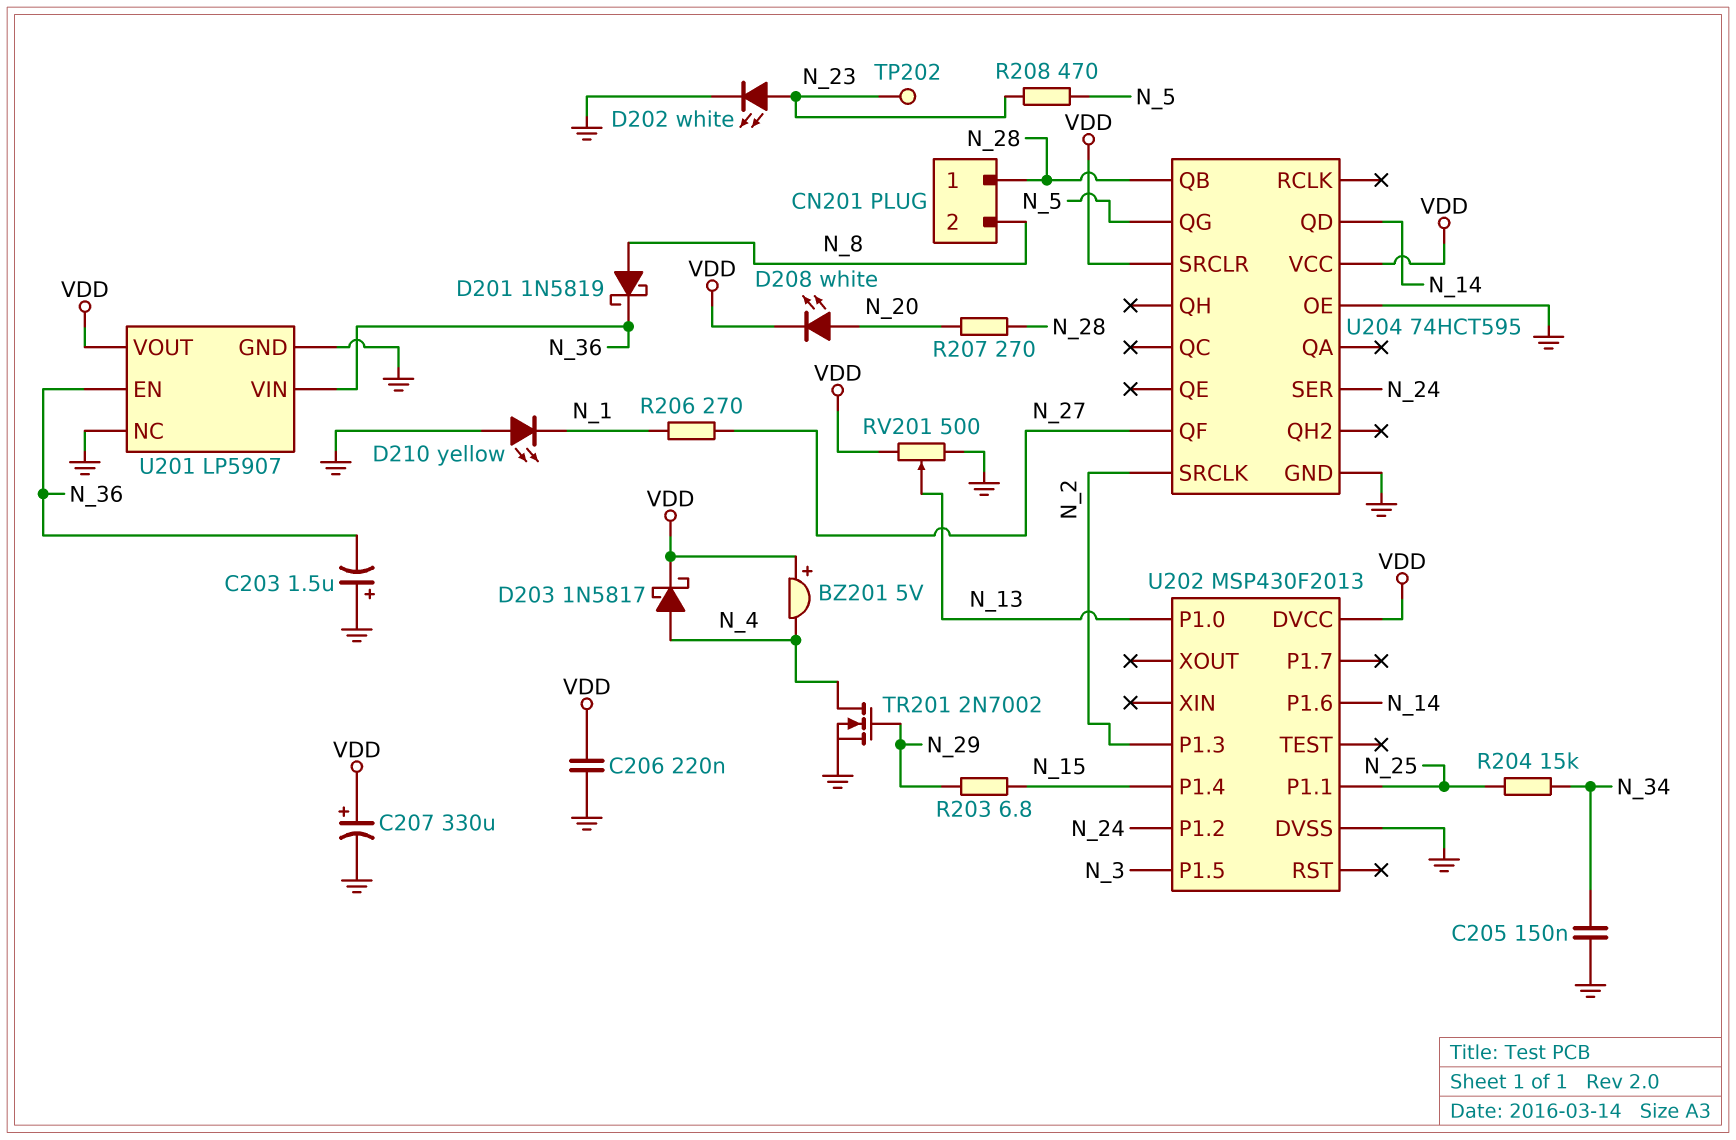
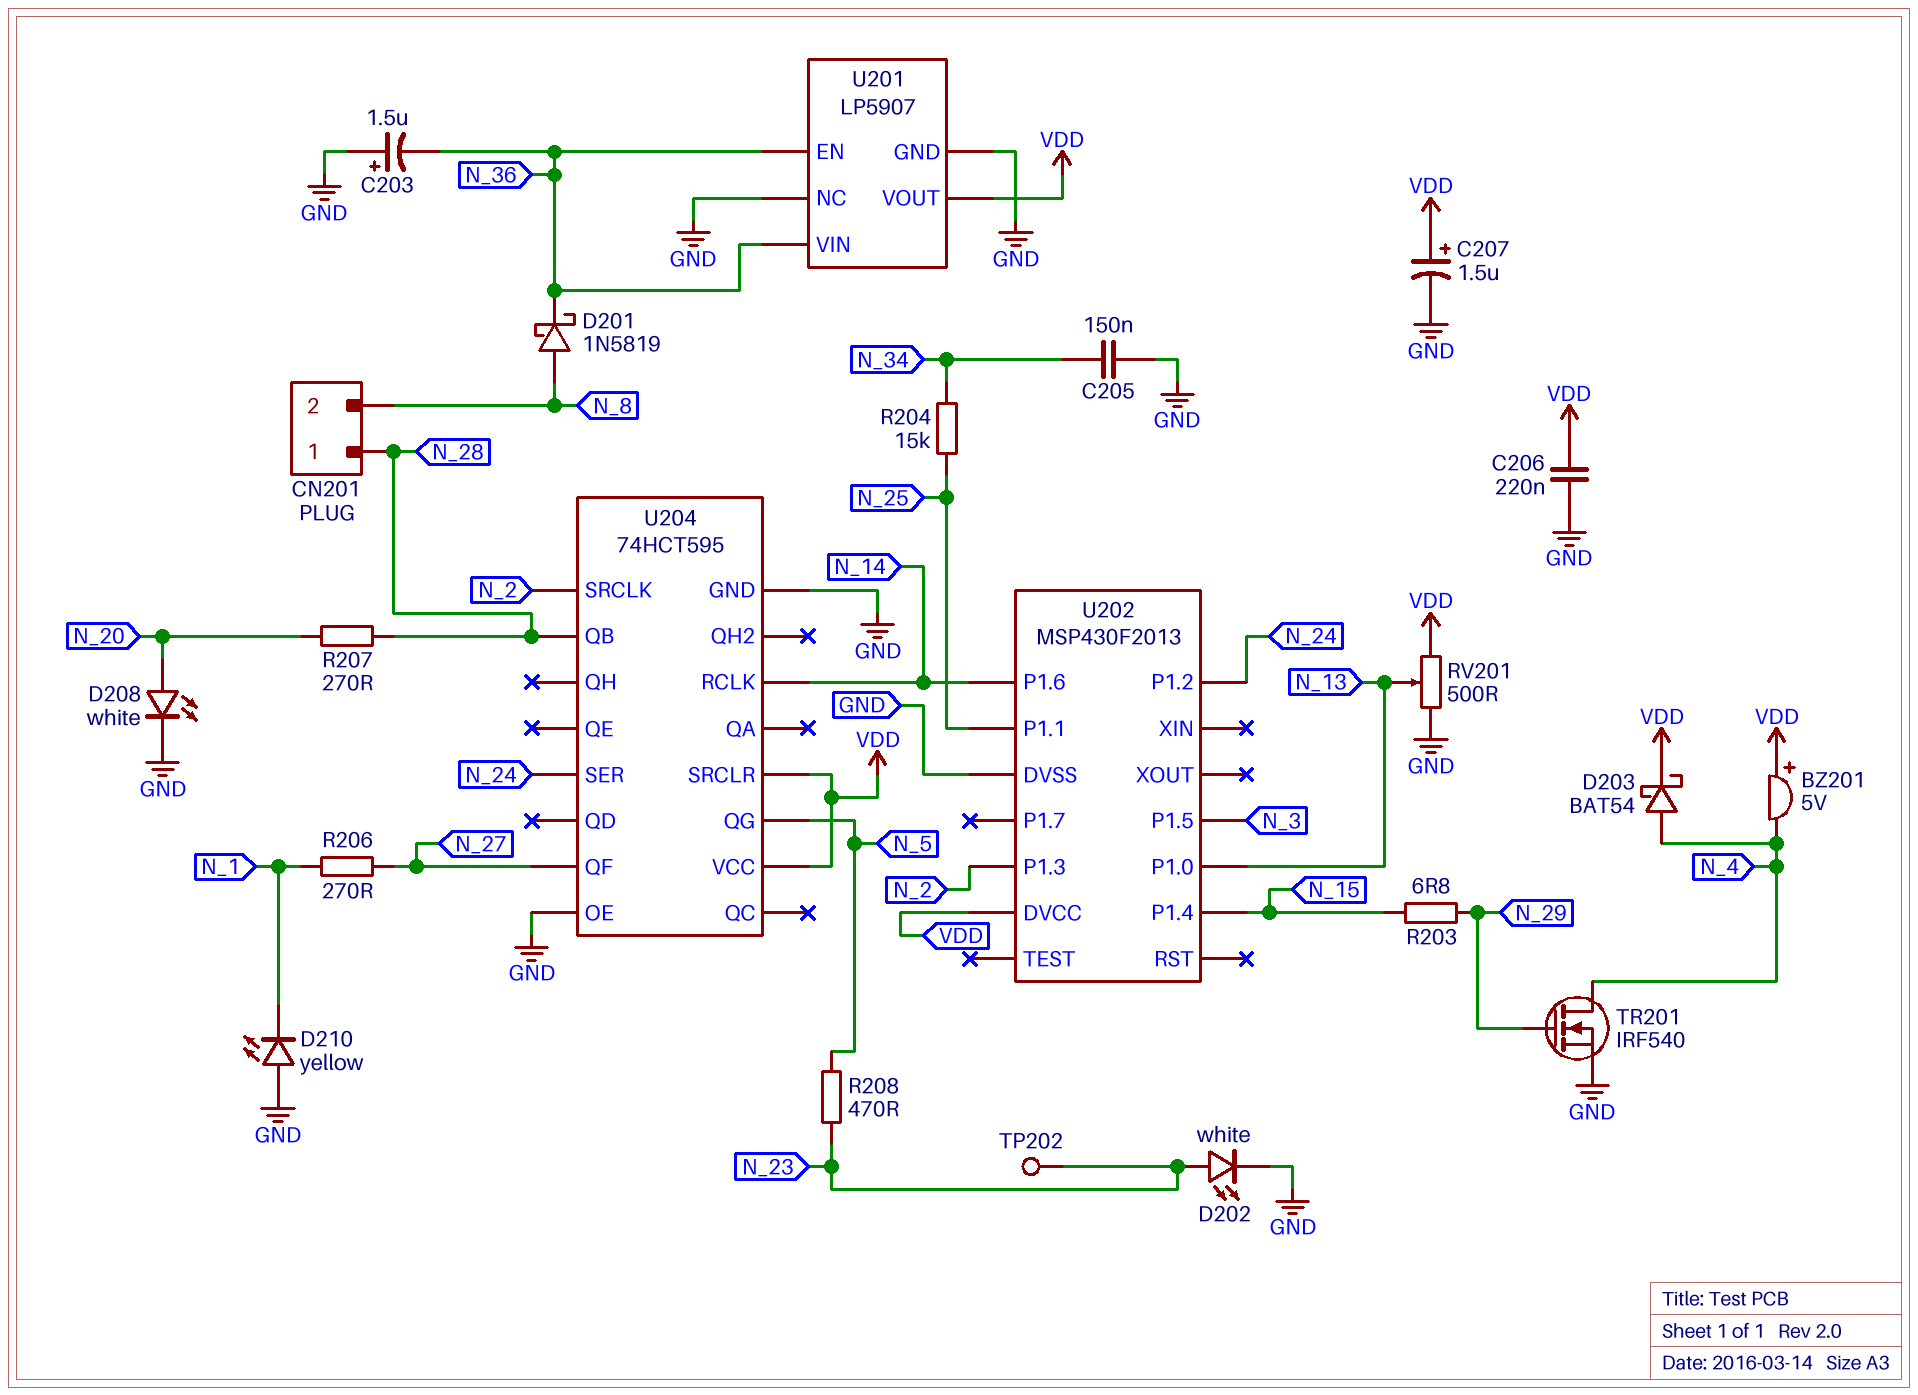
C207: 330uF (plus VDD, minus GND) -> 1.5uF (plus VDD, minus GND)
D203: schottky 1N5817 (A N_4, K VDD) -> schottky BAT54 (A N_4, K VDD)
D208: LED white (A N_20, K VDD) -> LED white (A N_20, K GND)
TR201: NMOS 2N7002 (G N_29, D N_4, S GND) -> NMOS IRF540 (G N_29, D N_4, S GND)
U204 pin QD: N_14 -> none
U204 pin RCLK: none -> N_14

